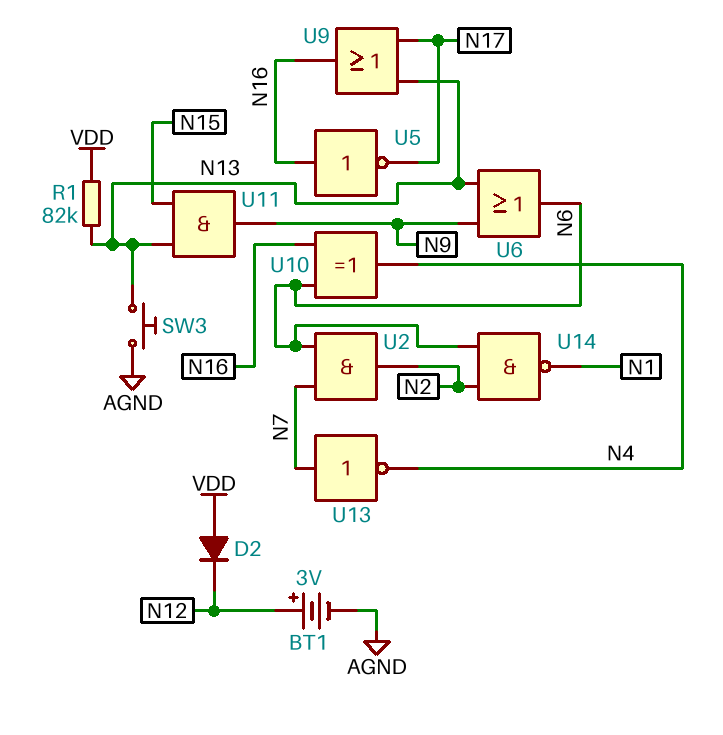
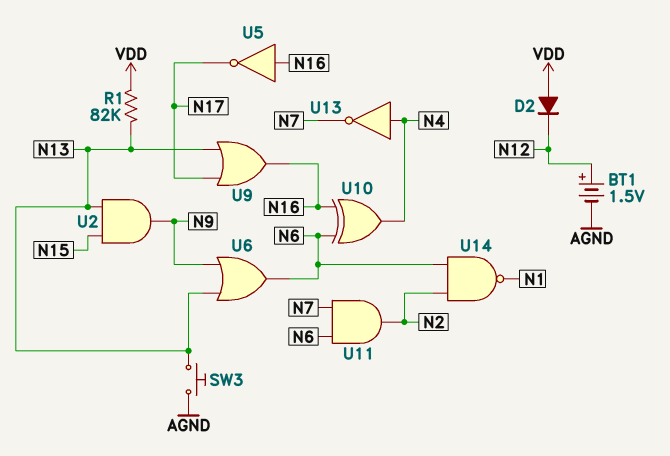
BT1: 3V (plus N12, minus AGND) -> 1.5V (plus N12, minus AGND)
U2: AND (in N6, in N7, out N2) -> AND (in N13, in N15, out N9)
U11: AND (in N13, in N15, out N9) -> AND (in N6, in N7, out N2)
U13: NOT (in N7, out N4) -> NOT (in N4, out N7)

